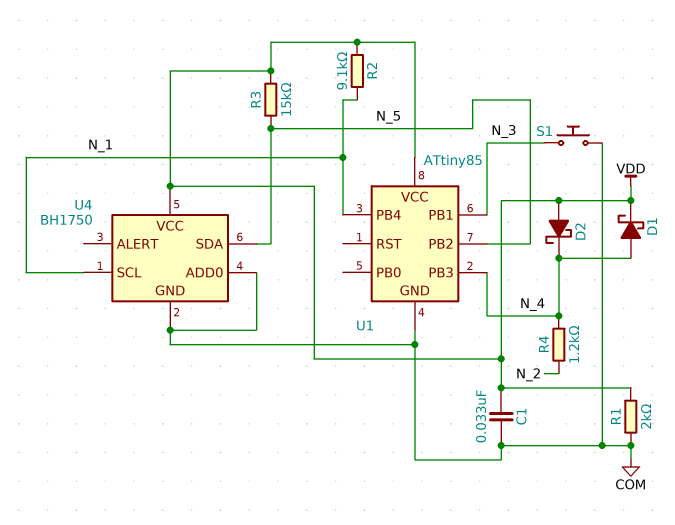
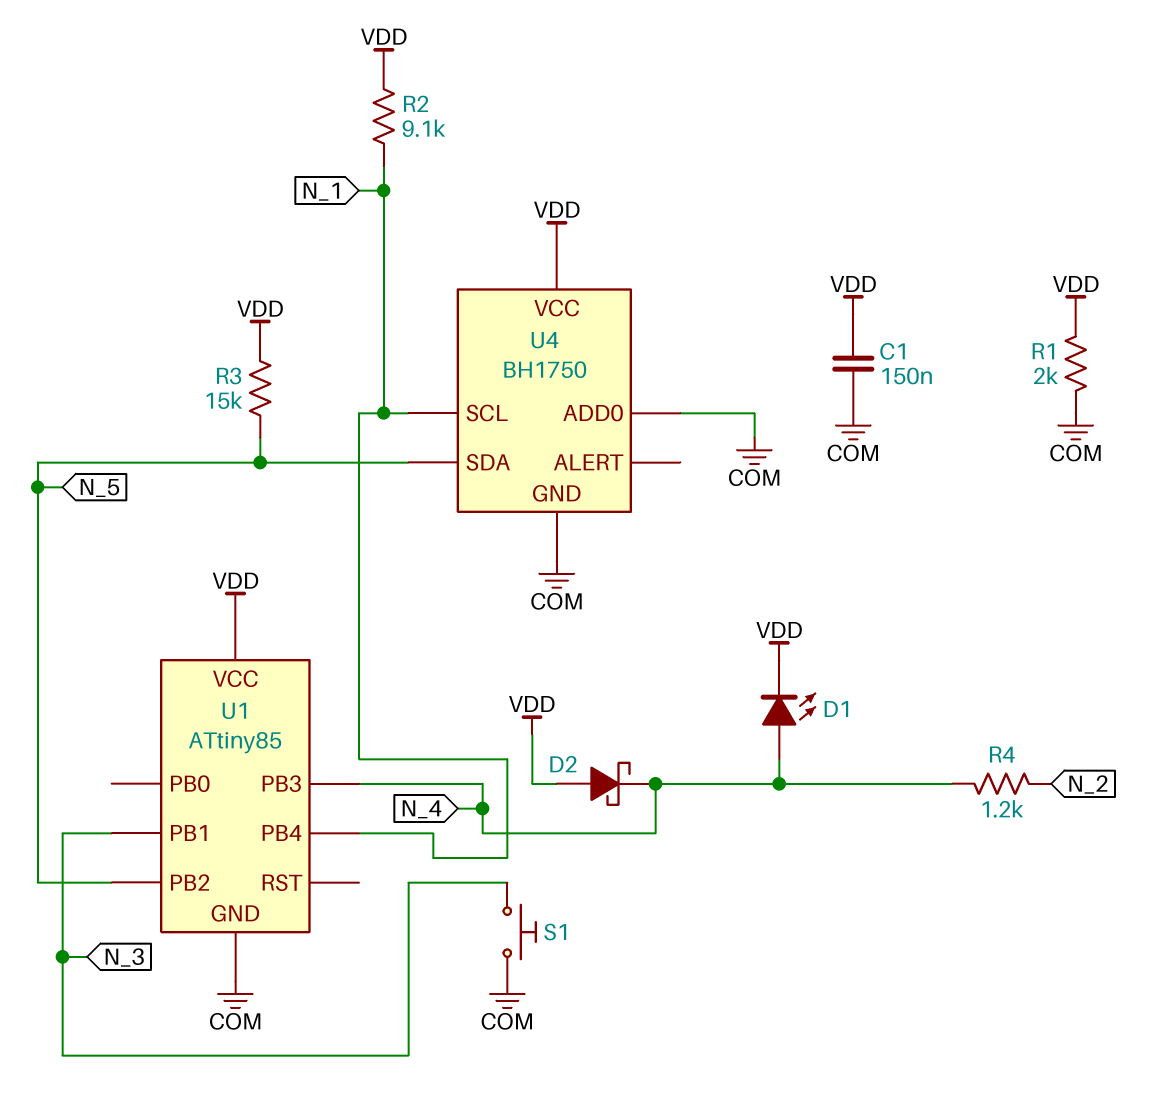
C1: 33nF (COM, VDD) -> 150nF (COM, VDD)
D1: schottky (A N_4, K VDD) -> LED (A N_4, K VDD)

